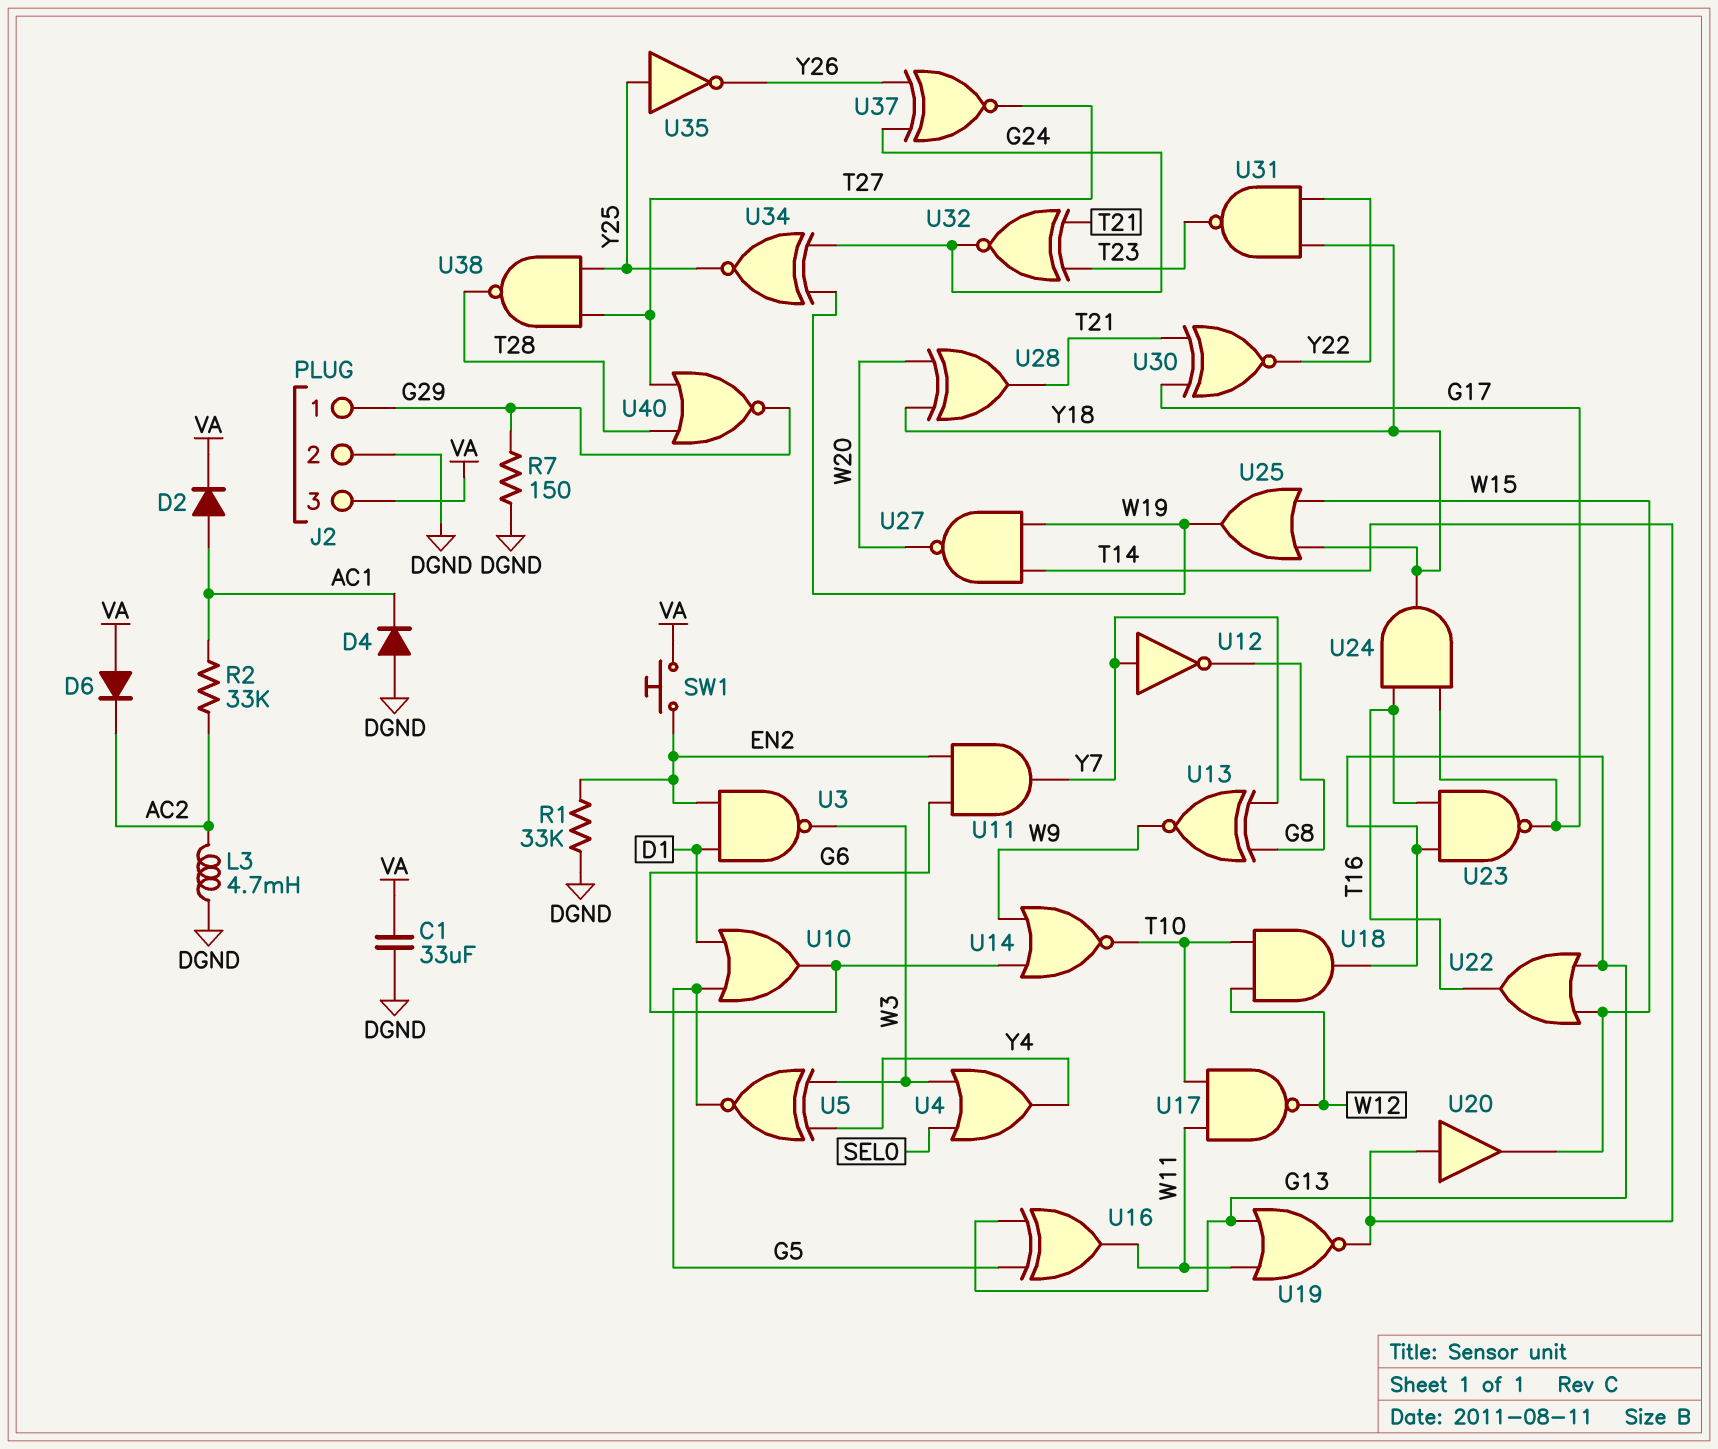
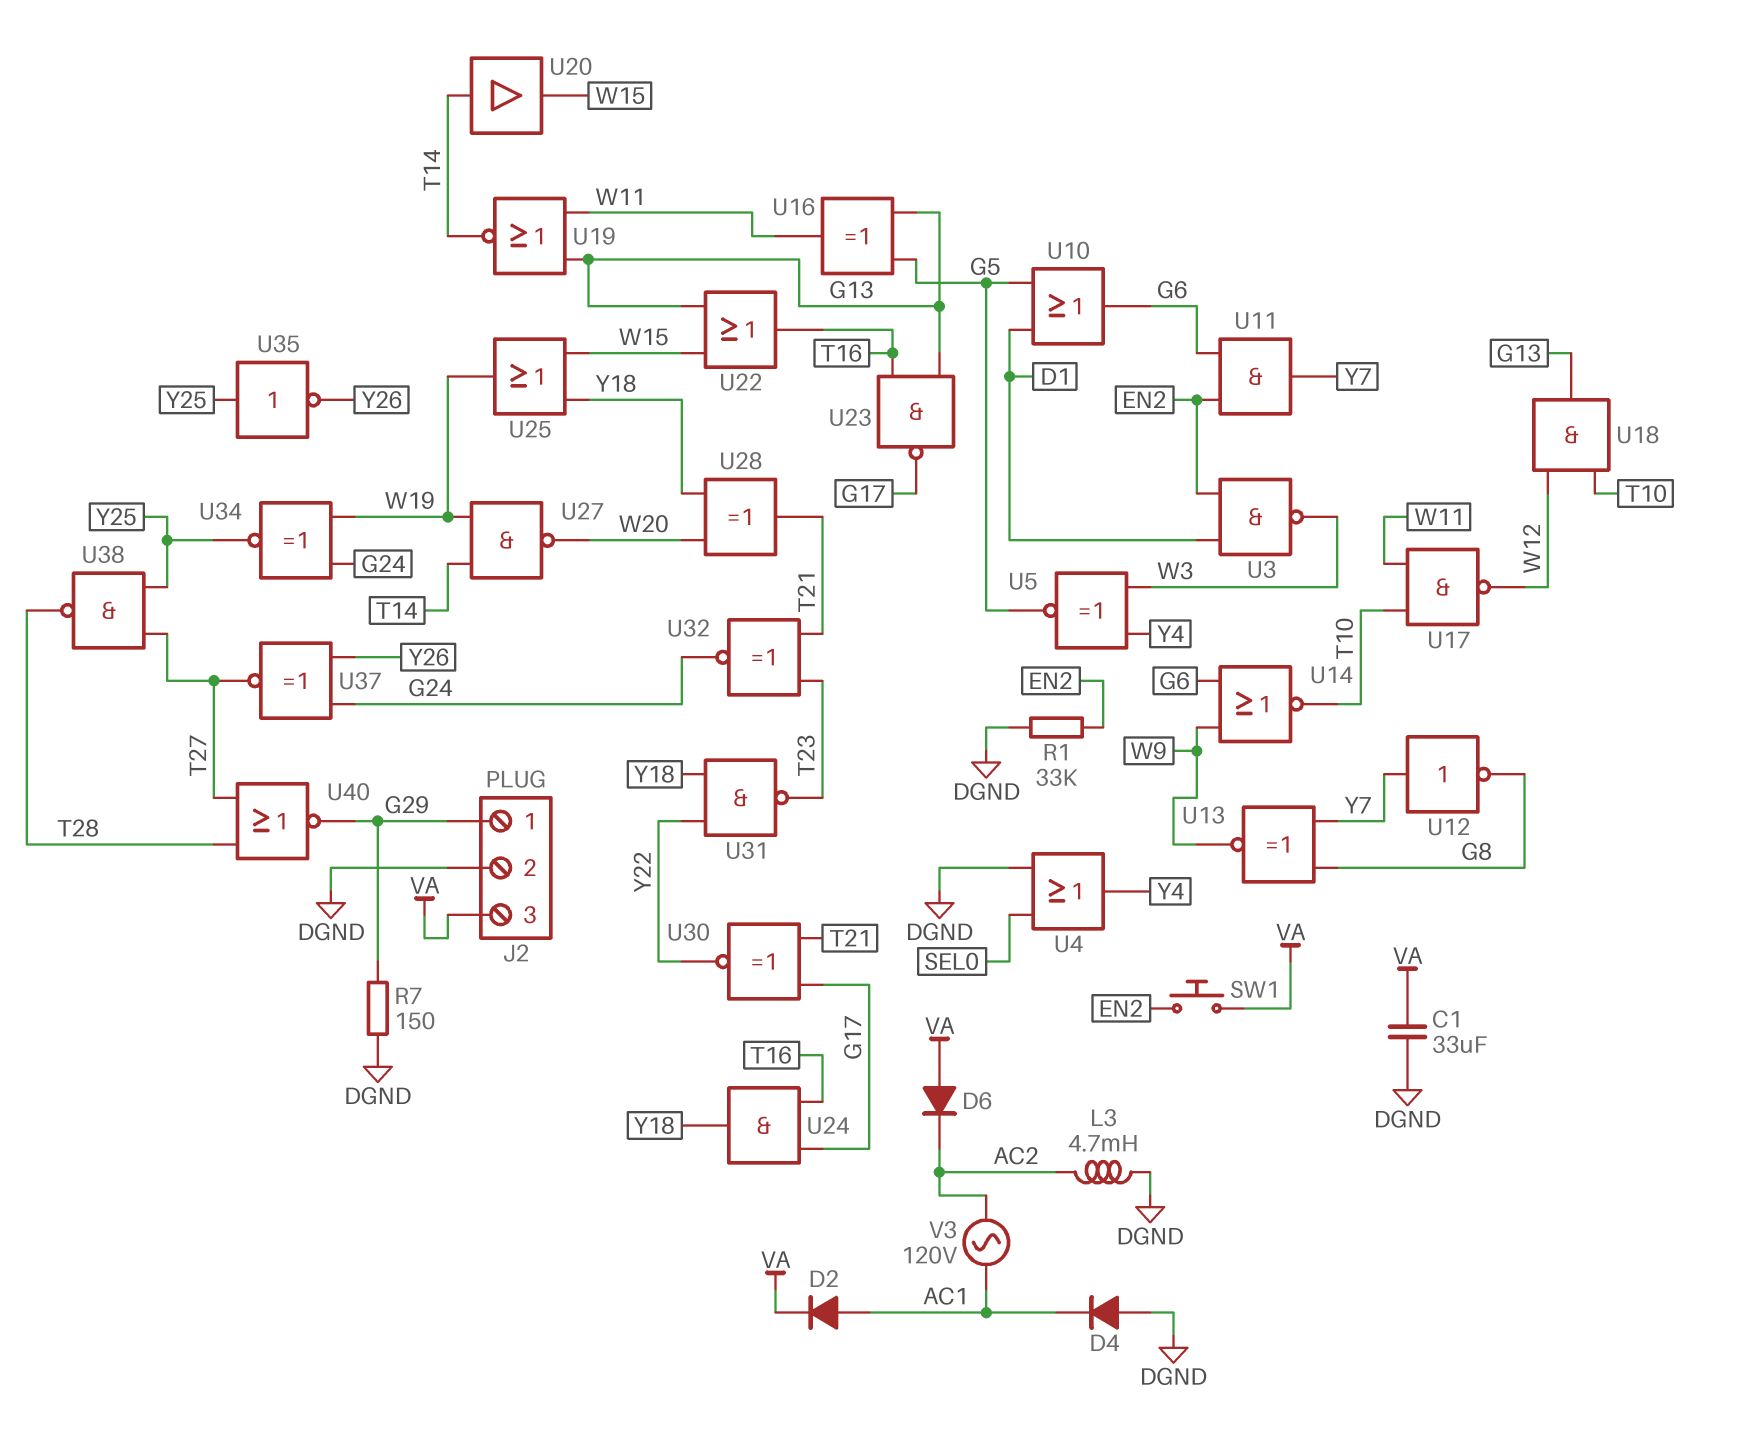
R2: 33k (AC1, AC2) -> none
U4: OR (in SEL0, in W3, out Y4) -> OR (in DGND, in SEL0, out Y4)
V3: none -> AC 120V (AC1, AC2)

